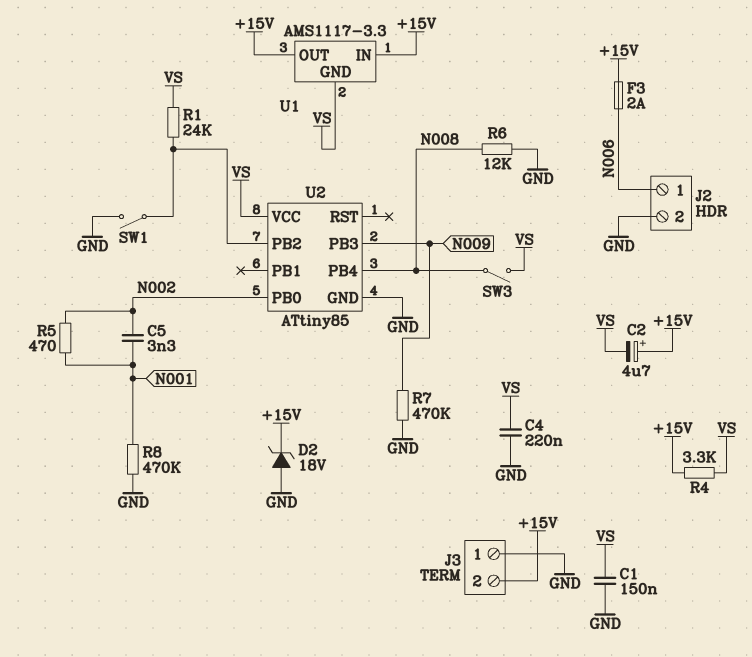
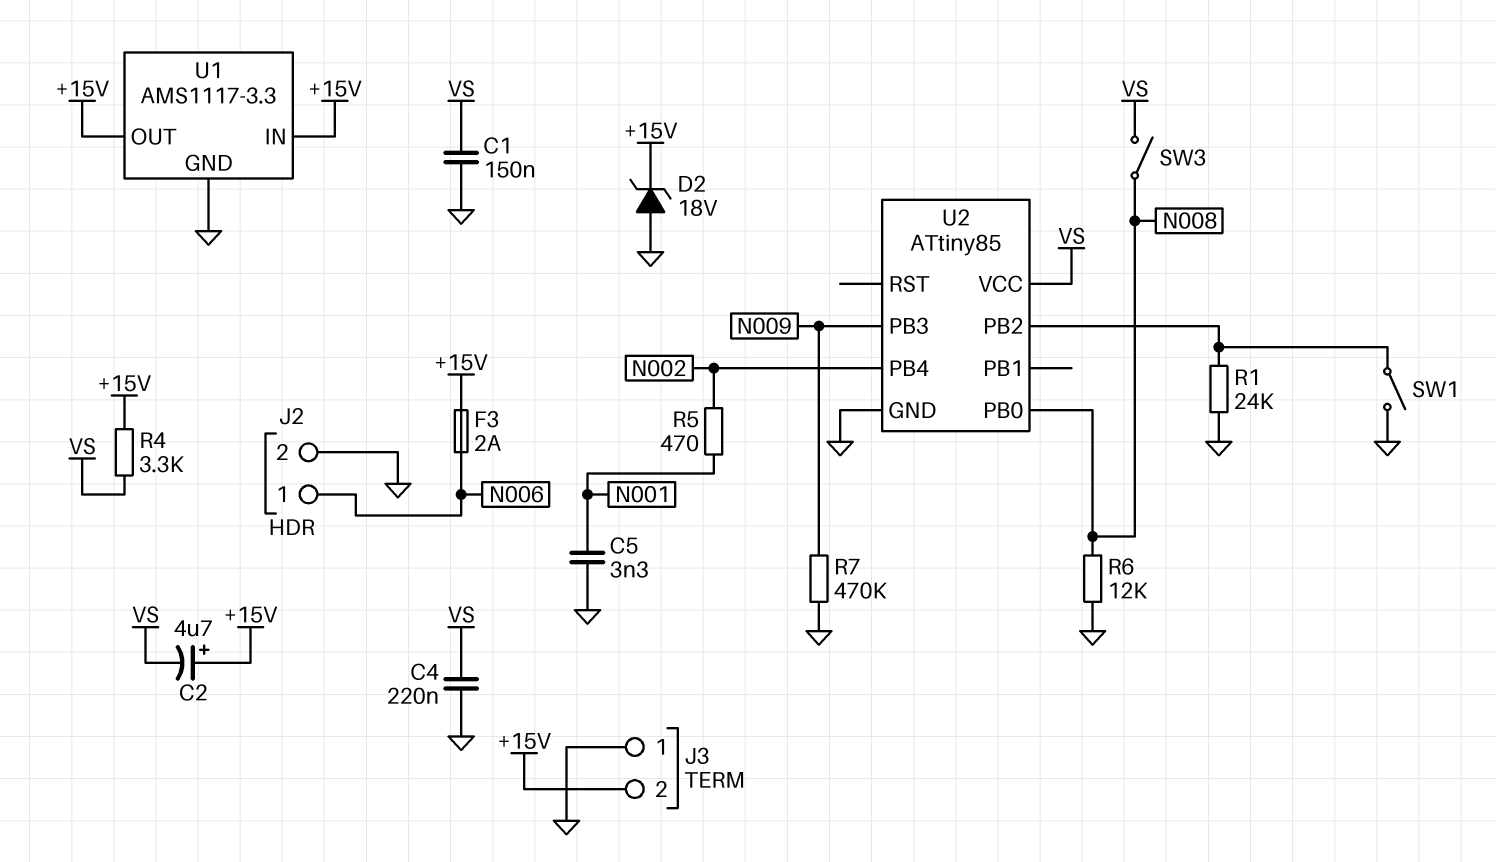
C5: 3.3nF (N001, N002) -> 3.3nF (GND, N001)
R1: 24k (U2/PB2, VS) -> 24k (GND, U2/PB2)
R8: 470k (GND, N001) -> none
U1 pin GND: VS -> GND
U2 pin PB0: N002 -> N008
U2 pin PB4: N008 -> N002

